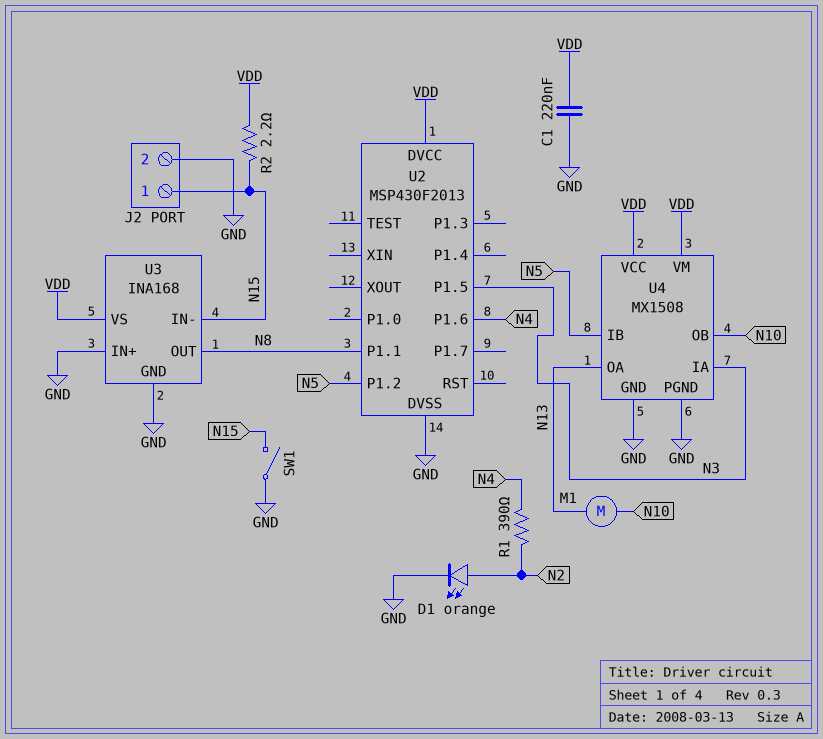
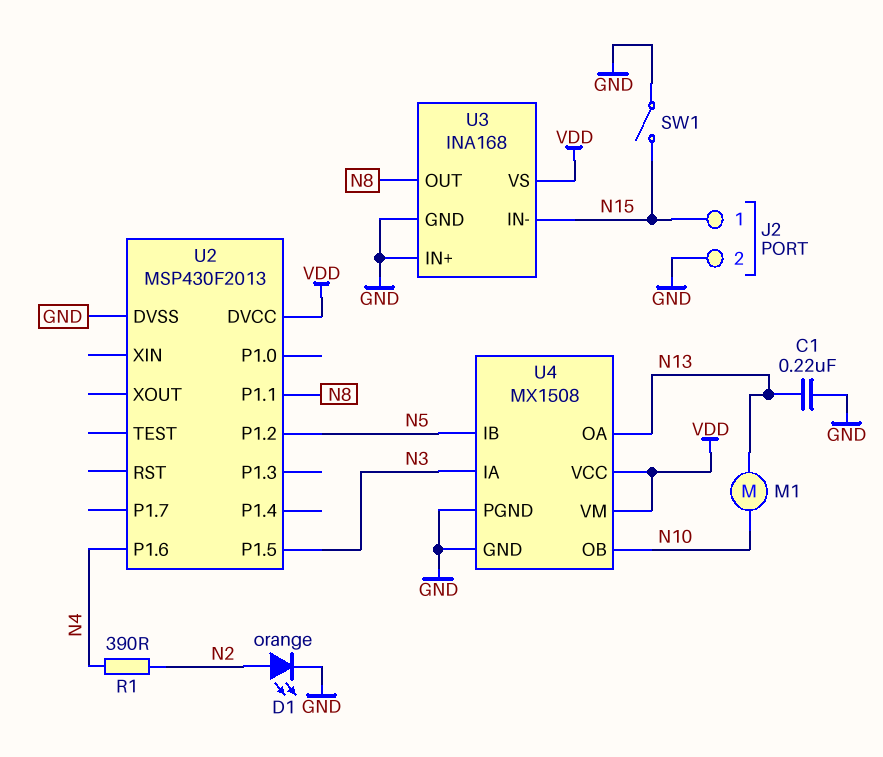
C1: 220nF (GND, VDD) -> 220nF (GND, N13)
R2: 2.2 (N15, VDD) -> none

